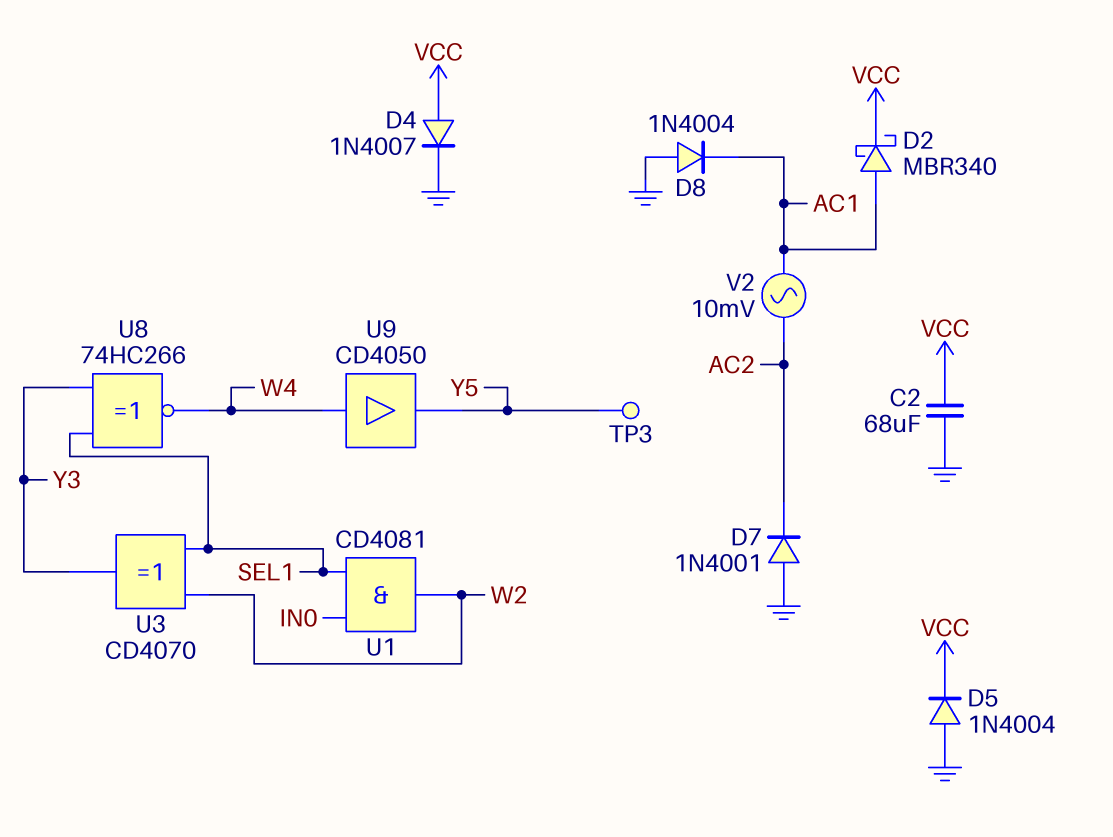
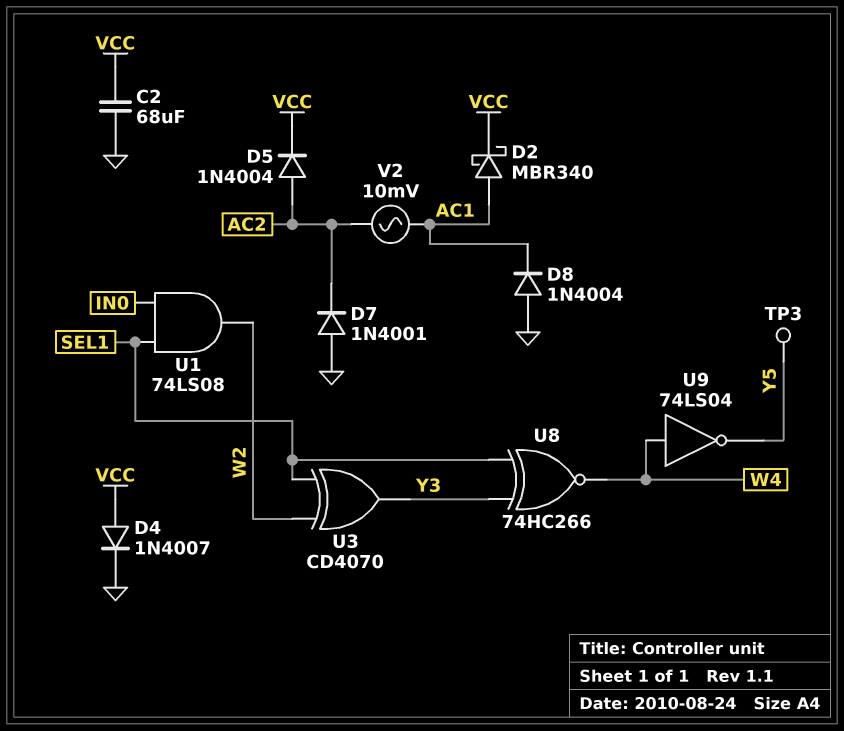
D5: diode 1N4004 (A GND, K VCC) -> diode 1N4004 (A AC2, K VCC)
U1: AND CD4081 (in IN0, in SEL1, out W2) -> AND 74LS08 (in IN0, in SEL1, out W2)
U9: buffer CD4050 (in W4, out Y5) -> NOT 74LS04 (in W4, out Y5)

